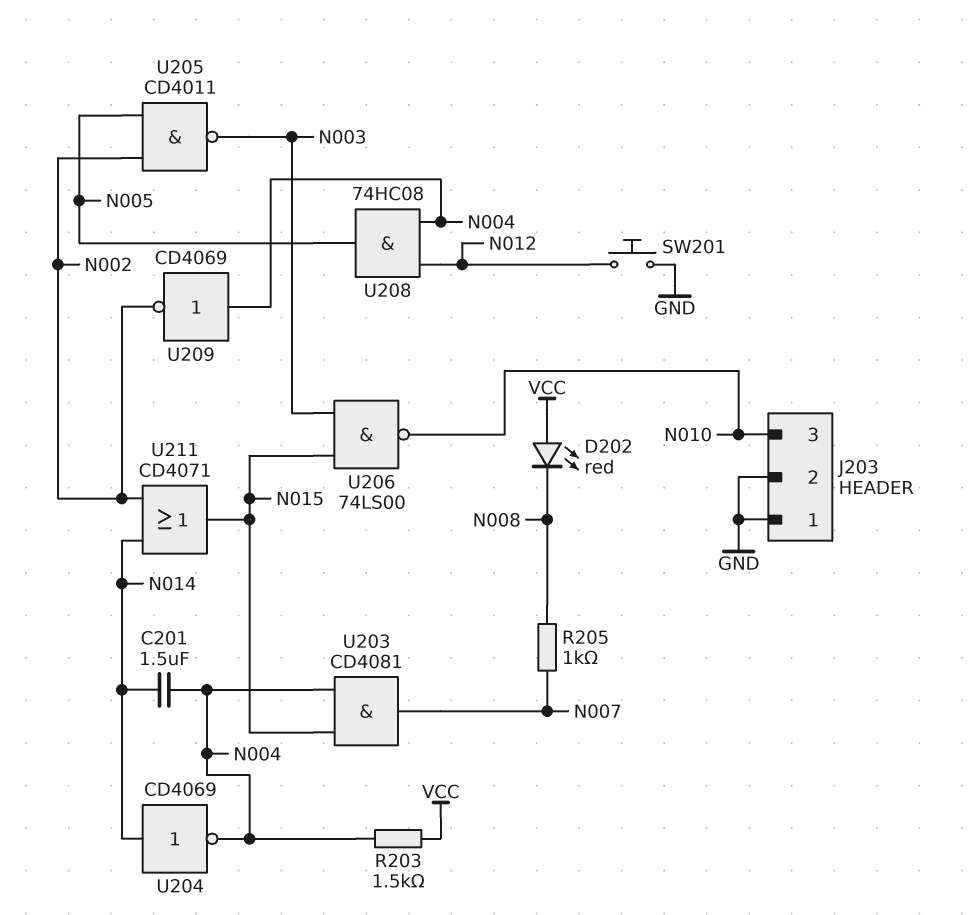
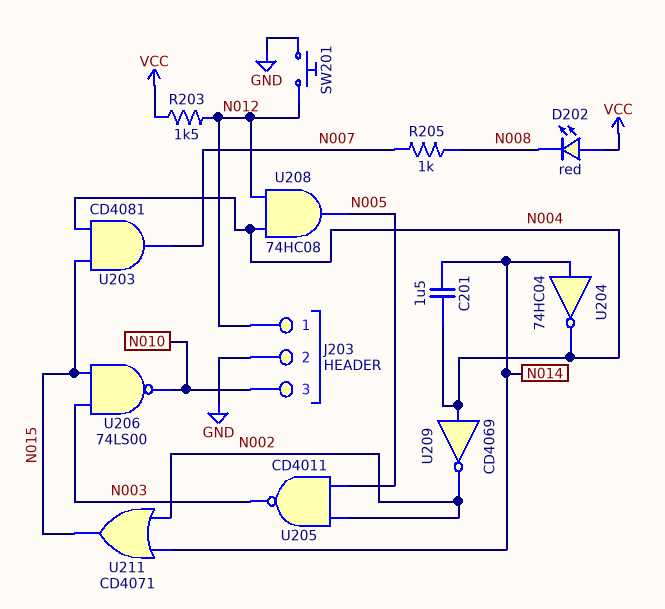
J203 pin 1: GND -> N012
R203: 1.5k (N004, VCC) -> 1.5k (N012, VCC)
U204: NOT CD4069 (in N014, out N004) -> NOT 74HC04 (in N014, out N004)

